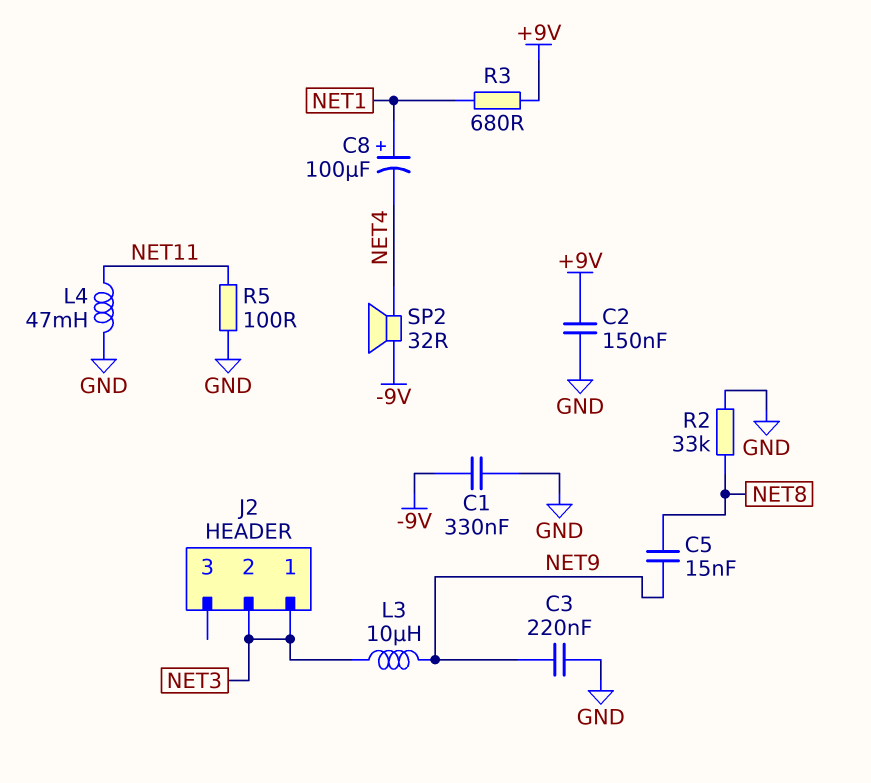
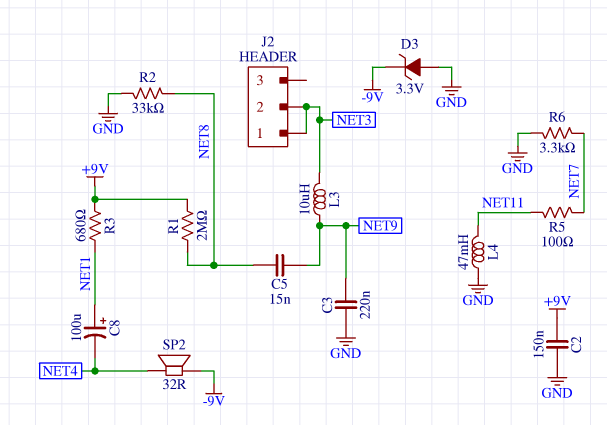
C1: 330nF (-9V, GND) -> none
D3: none -> zener 3.3V (A GND, K -9V)
R1: none -> 2M (+9V, NET8)
R5: 100 (GND, NET11) -> 100 (NET7, NET11)
R6: none -> 3.3k (GND, NET7)

